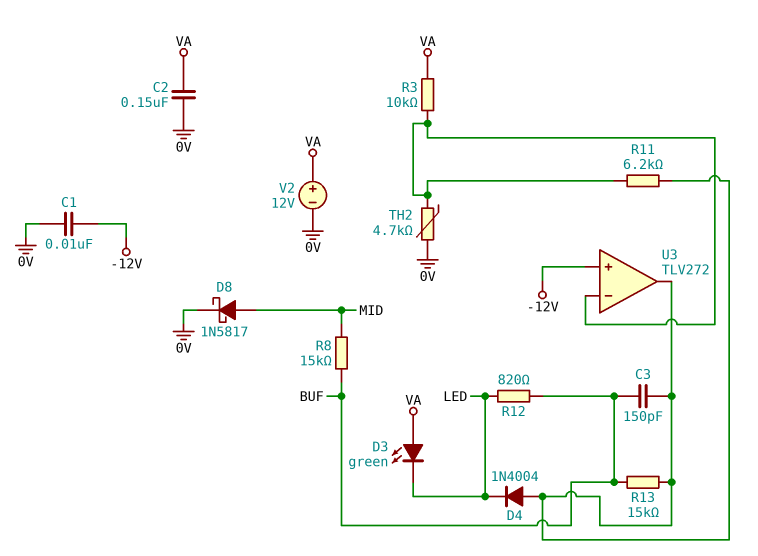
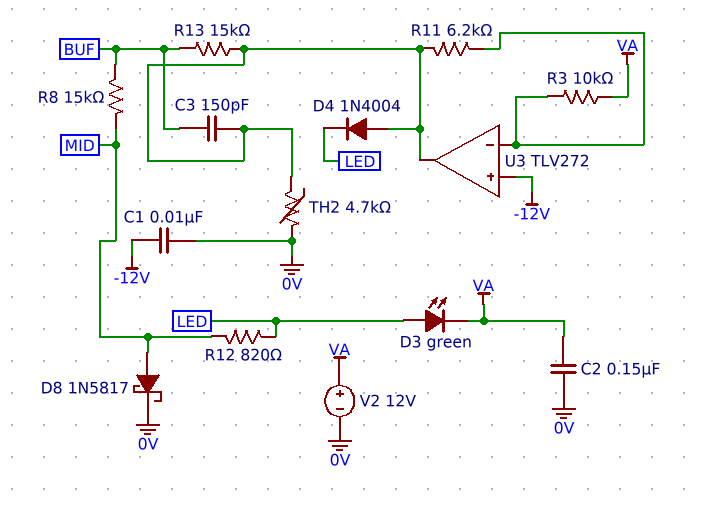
D3: LED green (A VA, K LED) -> LED green (A LED, K VA)
R12: 820 (BUF, LED) -> 820 (LED, MID)
TH2: 4.7k (0V, U3/in-) -> 4.7k (0V, U3/out)

